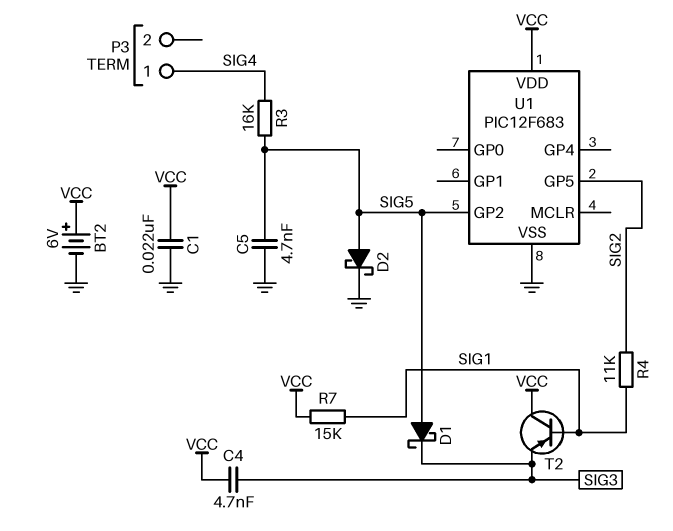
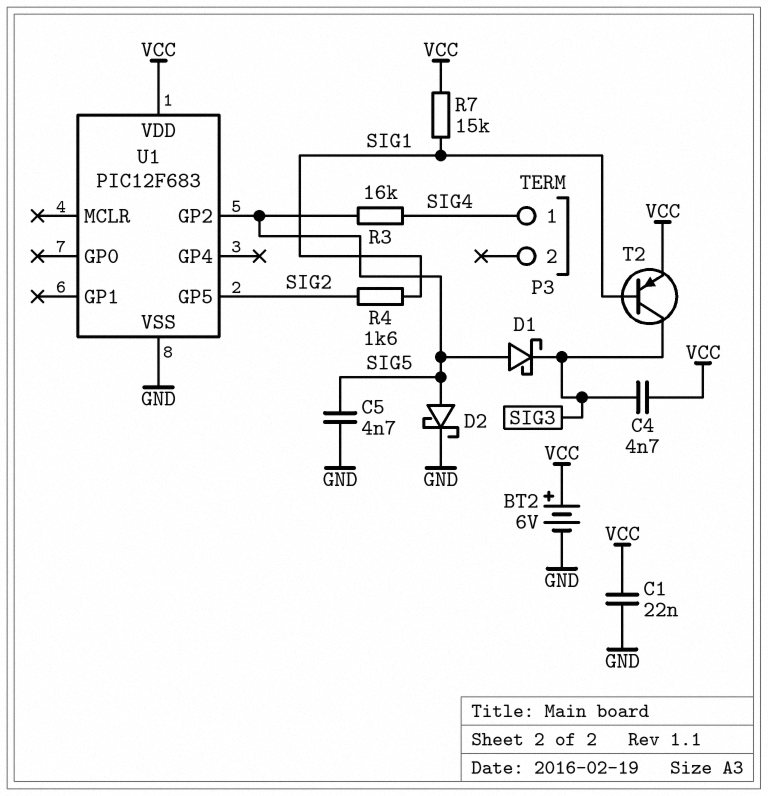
R4: 11k (SIG1, SIG2) -> 1.6k (SIG1, SIG2)
T2: PNP (B SIG1, C VCC, E SIG3) -> PNP (B SIG1, C SIG3, E VCC)

